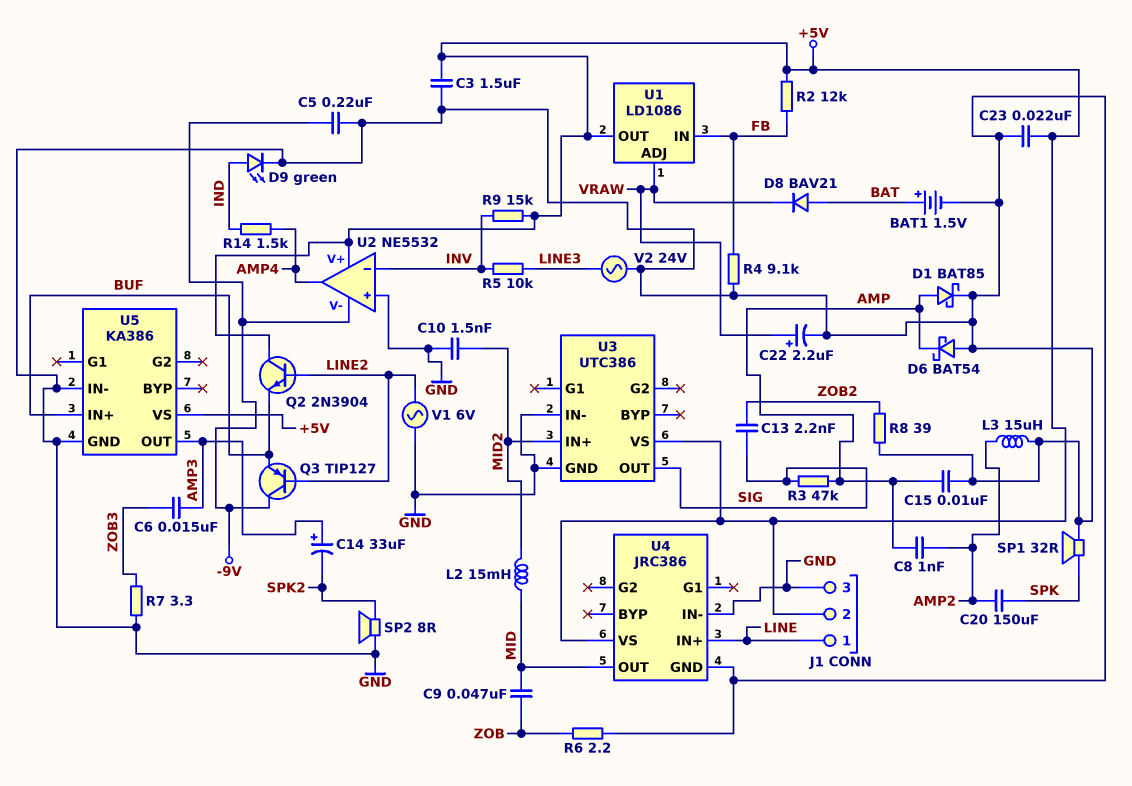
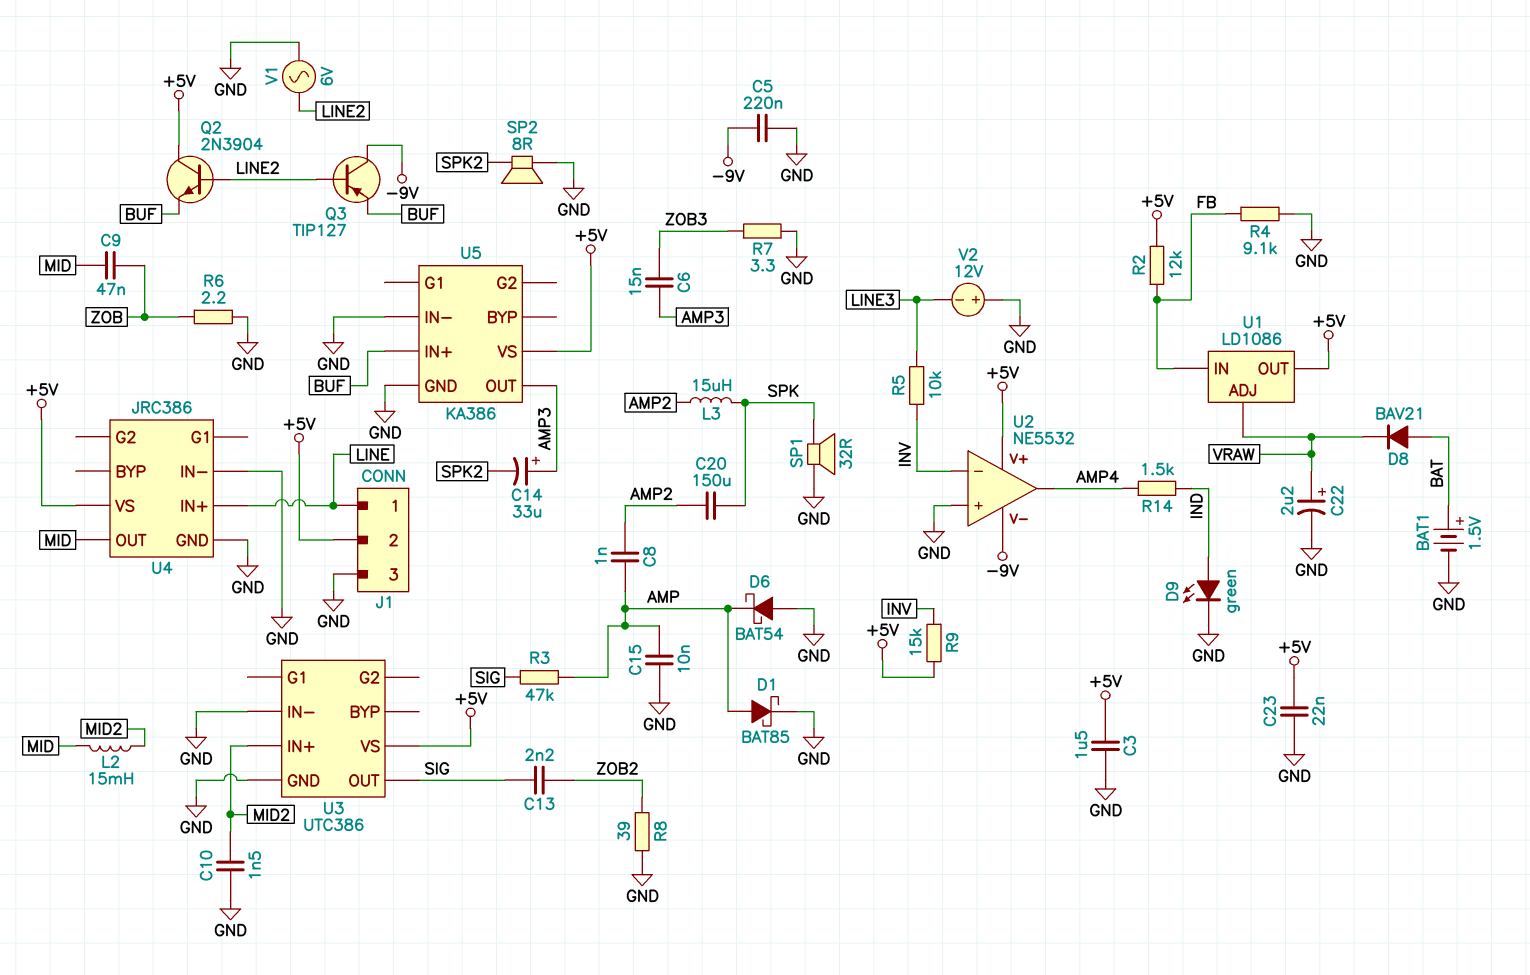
L3: 15uH (AMP2, GND) -> 15uH (AMP2, SPK)
V2: AC 24V (GND, LINE3) -> 12V (plus GND, minus LINE3)

